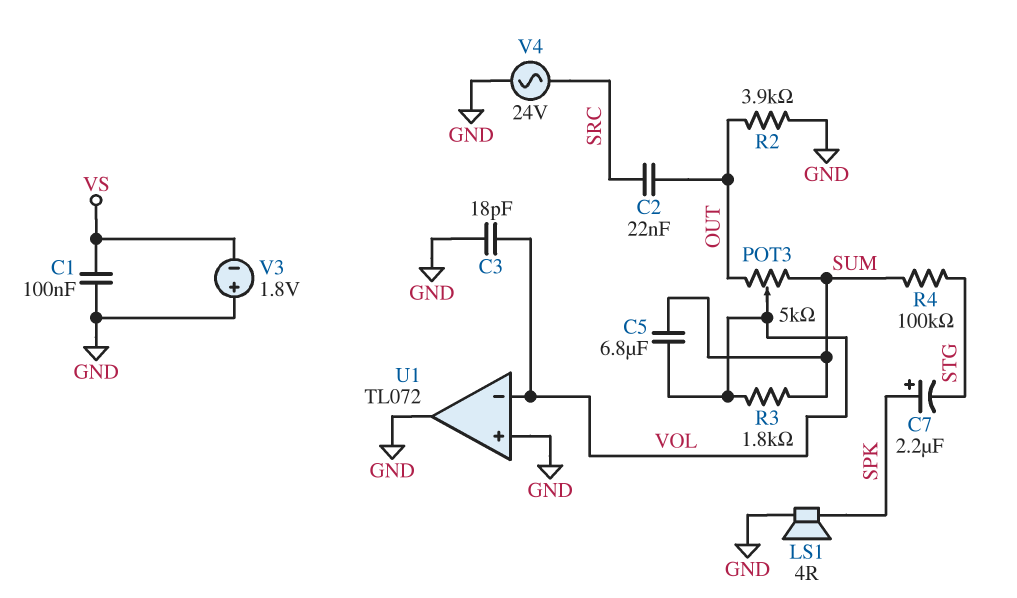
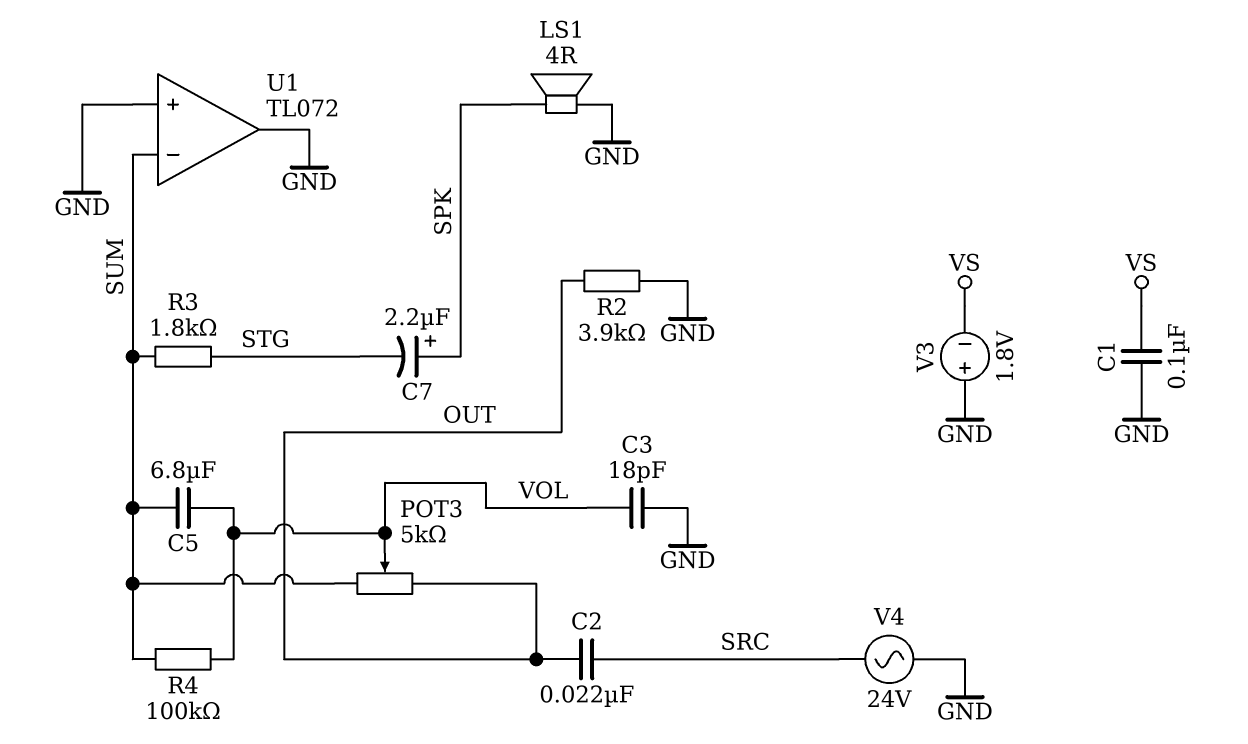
R3: 1.8k (SUM, VOL) -> 1.8k (STG, SUM)
R4: 100k (STG, SUM) -> 100k (SUM, VOL)
U1 pin in-: VOL -> SUM

